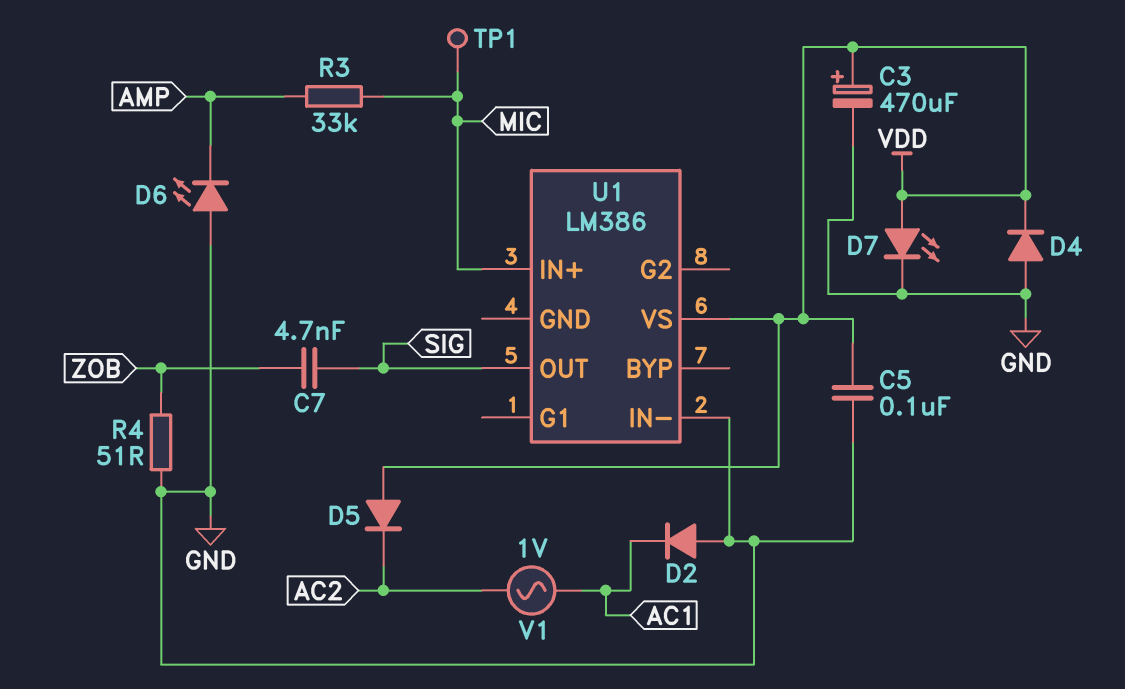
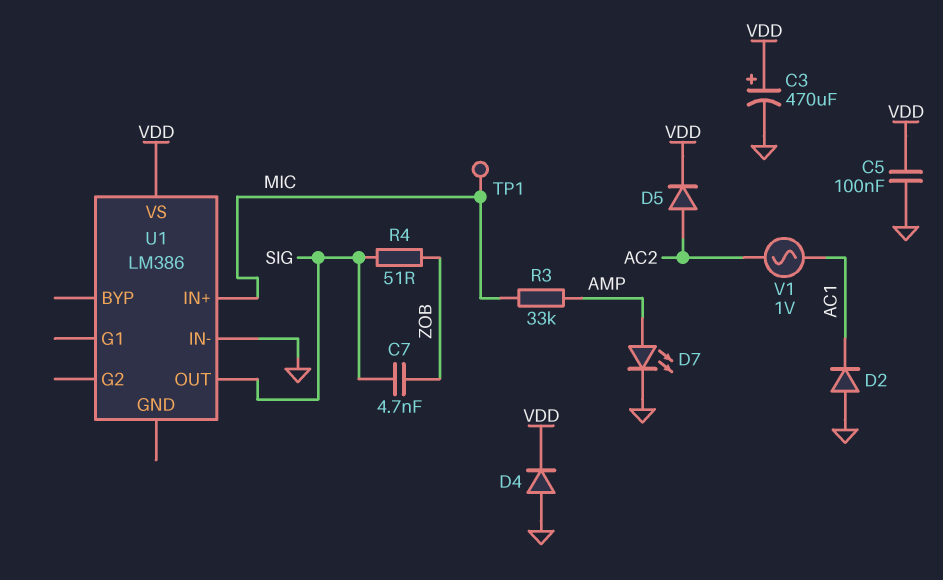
D5: diode (A VDD, K AC2) -> diode (A AC2, K VDD)
D6: LED (A GND, K AMP) -> none
D7: LED (A VDD, K GND) -> LED (A AMP, K GND)
R4: 51 (GND, ZOB) -> 51 (SIG, ZOB)

